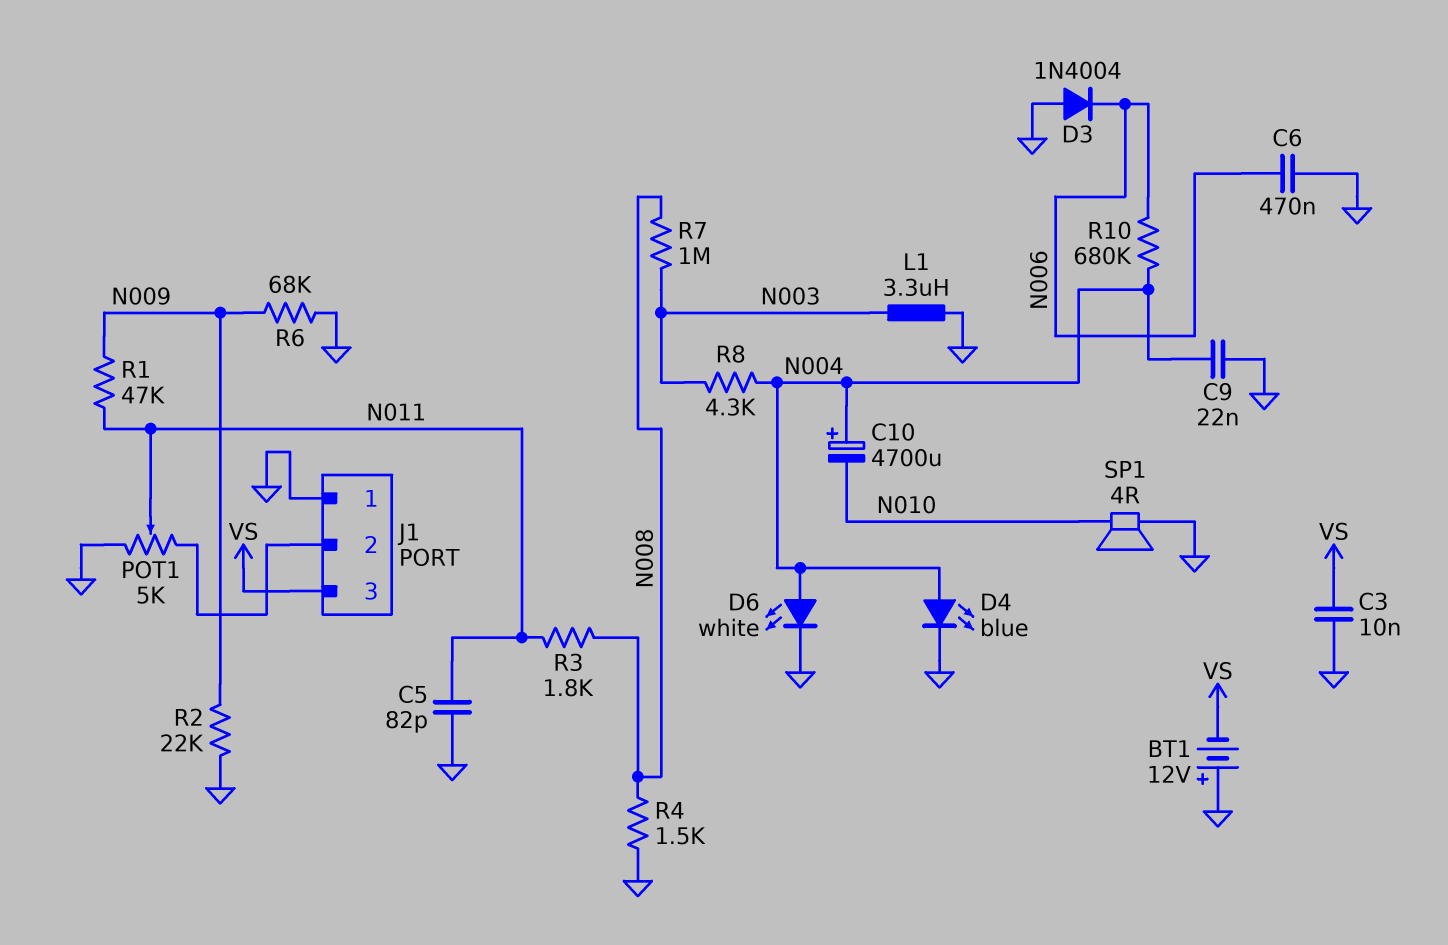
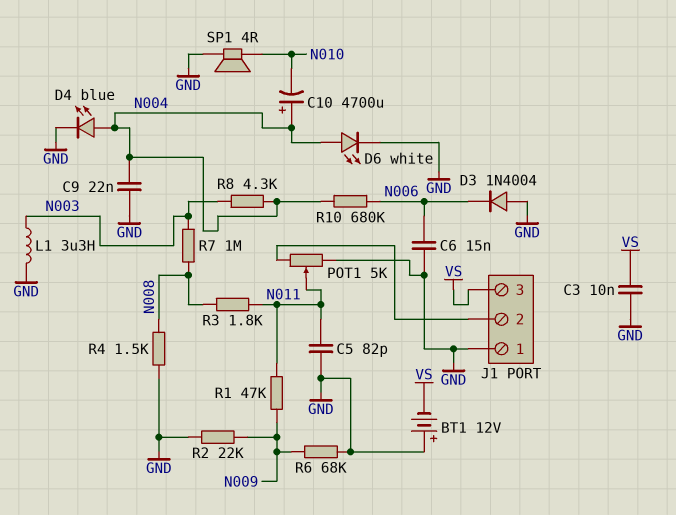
C6: 470nF (GND, N006) -> 15nF (GND, N006)

